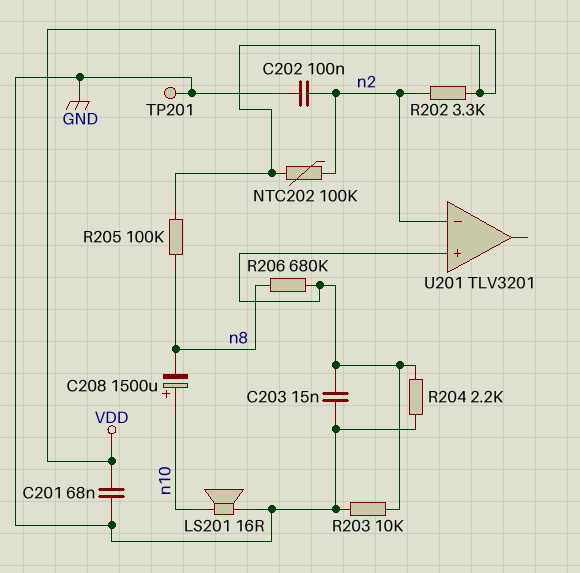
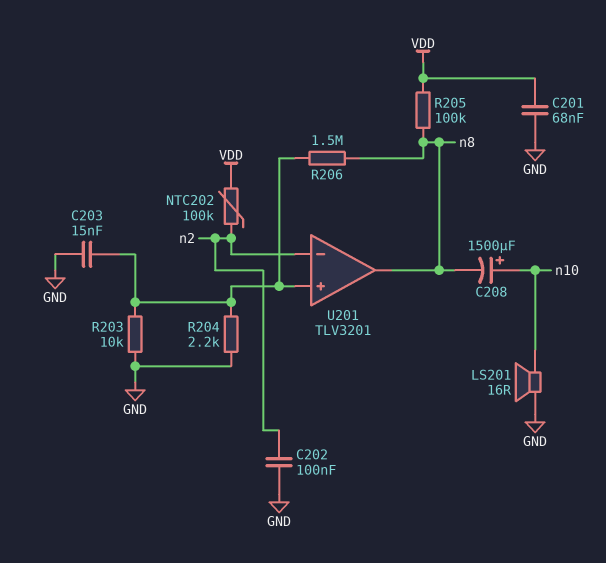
R202: 3.3k (VDD, n2) -> none
R206: 680k (U201/in+, n8) -> 1.5M (U201/in+, n8)
TP201: test point (GND) -> none
U201 pin out: none -> n8

